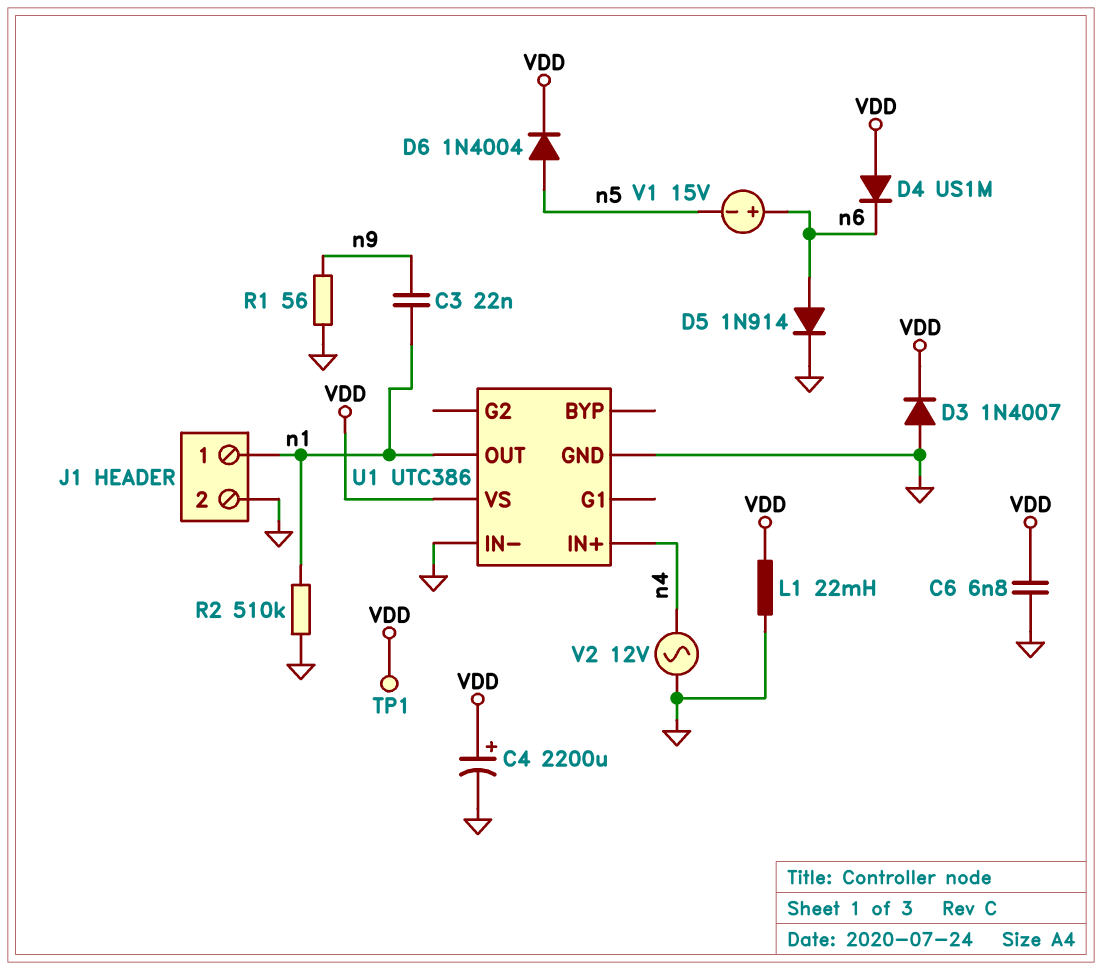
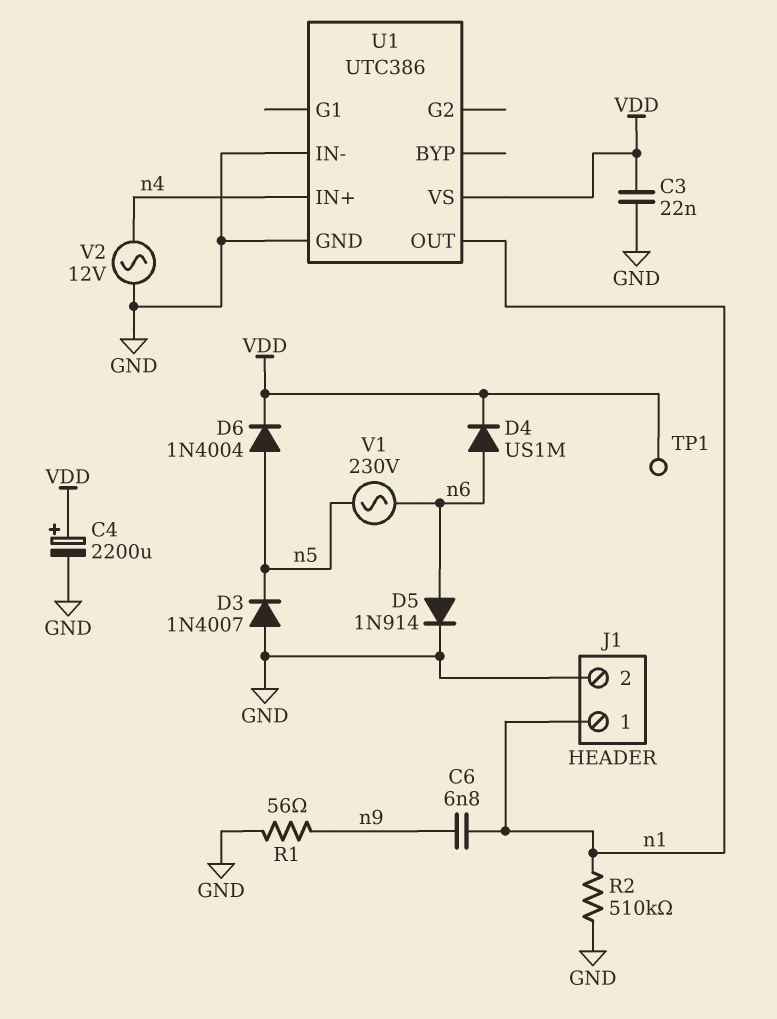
C3: 22nF (n1, n9) -> 22nF (GND, VDD)
C6: 6.8nF (GND, VDD) -> 6.8nF (n1, n9)
D3: diode 1N4007 (A GND, K VDD) -> diode 1N4007 (A GND, K n5)
D4: diode US1M (A VDD, K n6) -> diode US1M (A n6, K VDD)
L1: 22mH (GND, VDD) -> none
V1: 15V (plus n6, minus n5) -> AC 230V (n5, n6)

